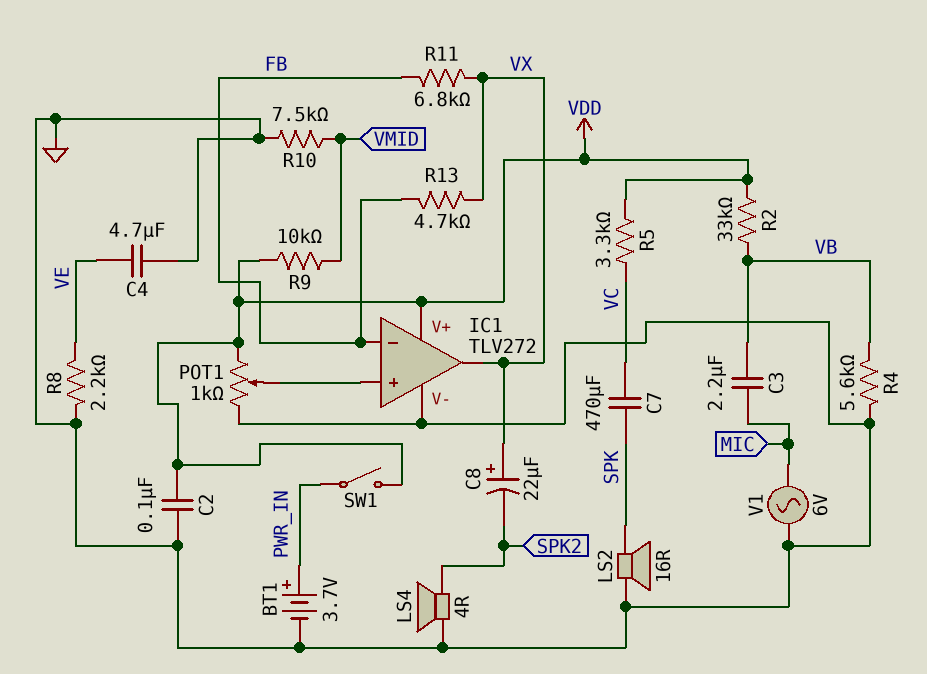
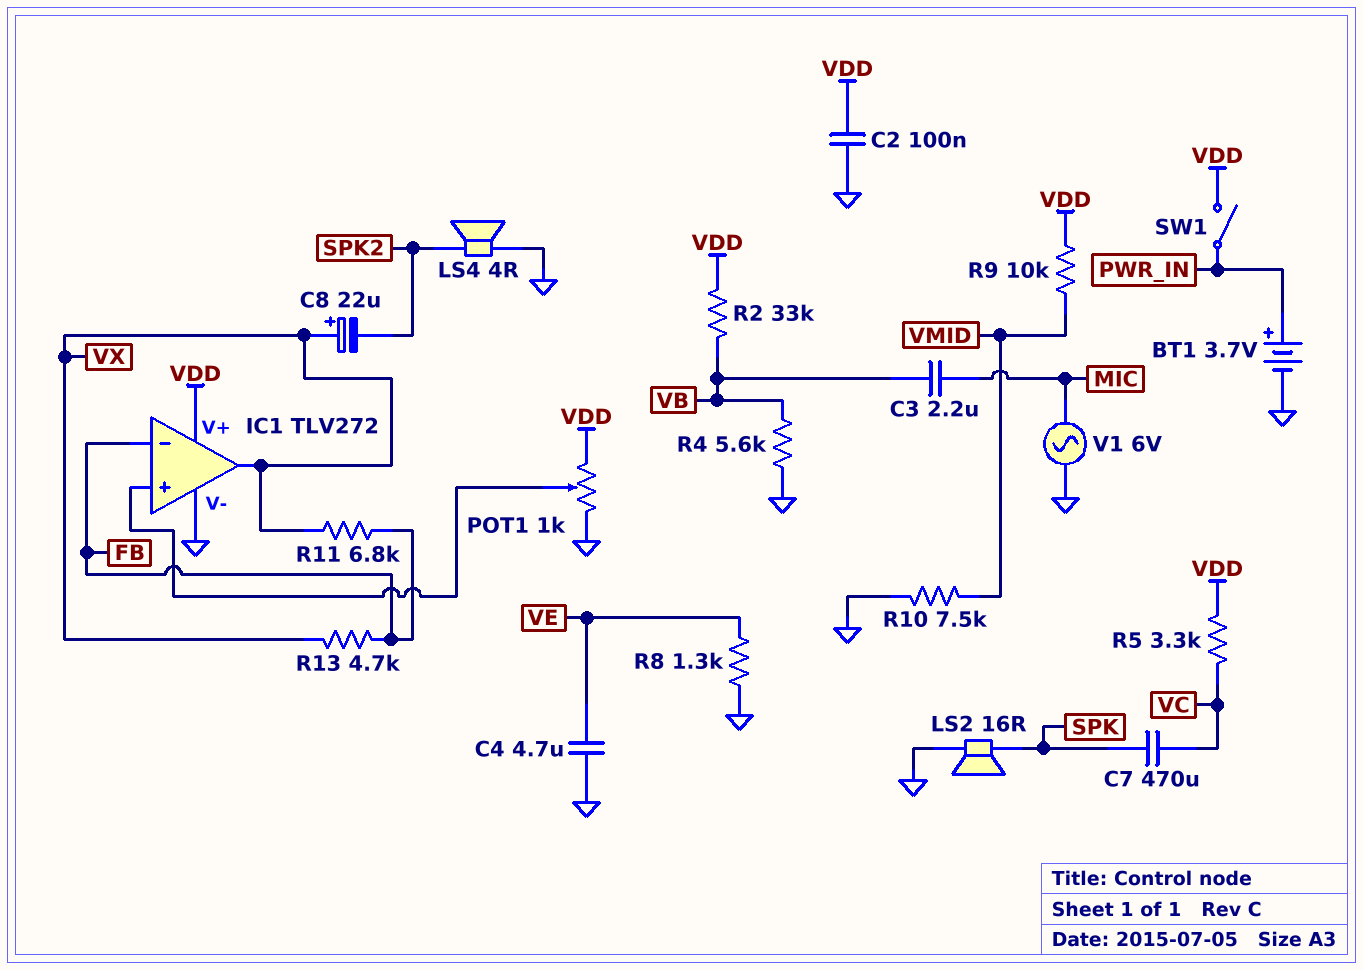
R8: 2.2k (GND, VE) -> 1.3k (GND, VE)

